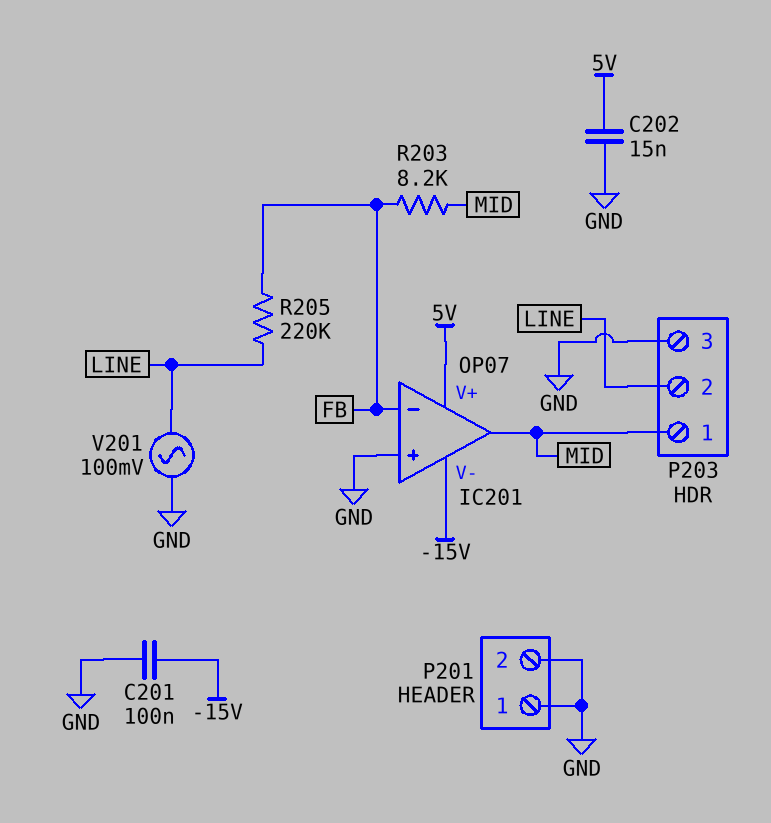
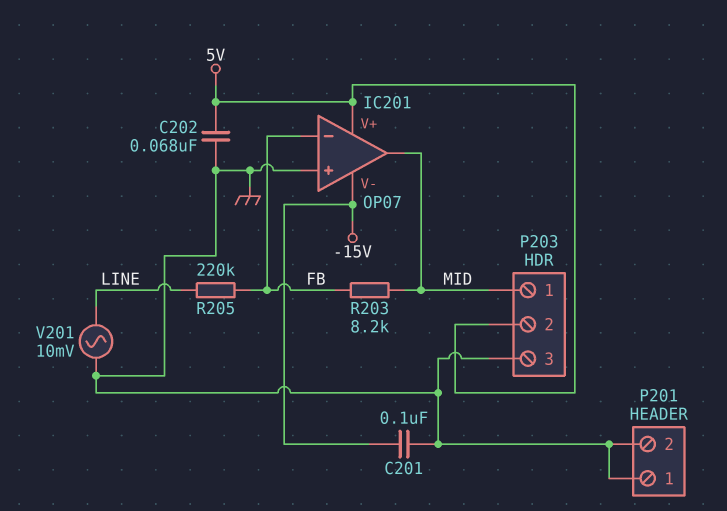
C202: 15nF (5V, GND) -> 68nF (5V, GND)
P203 pin 2: LINE -> 5V
V201: AC 100mV (GND, LINE) -> AC 10mV (GND, LINE)

